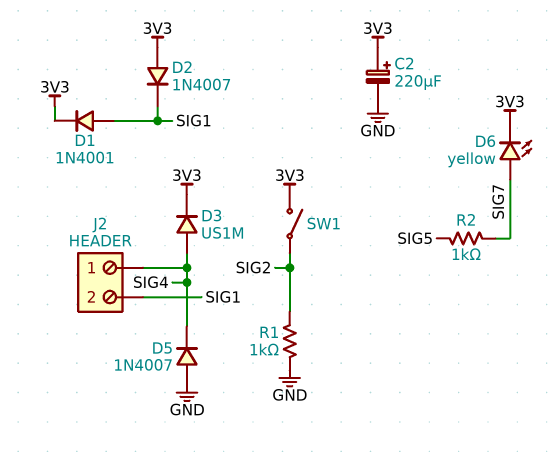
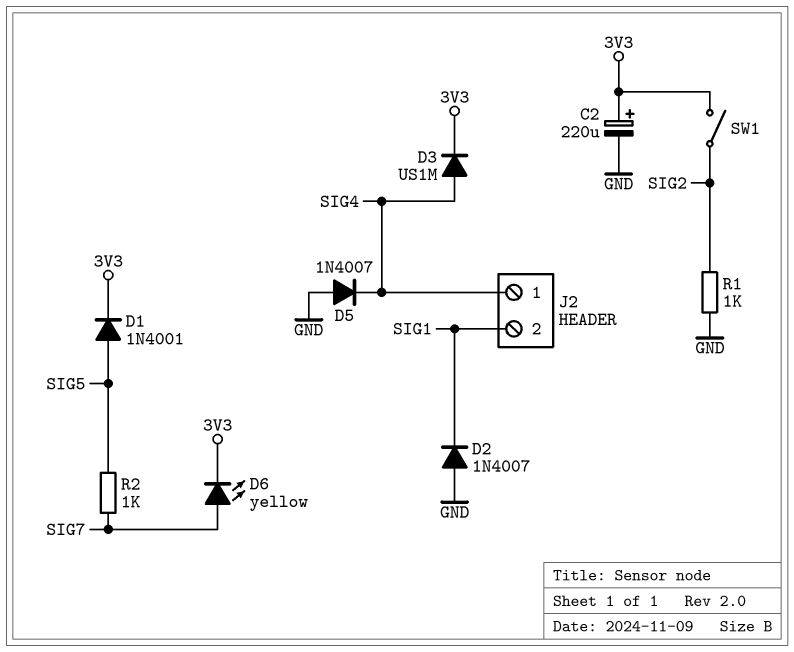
D1: diode 1N4001 (A SIG1, K 3V3) -> diode 1N4001 (A SIG5, K 3V3)
D2: diode 1N4007 (A 3V3, K SIG1) -> diode 1N4007 (A GND, K SIG1)

